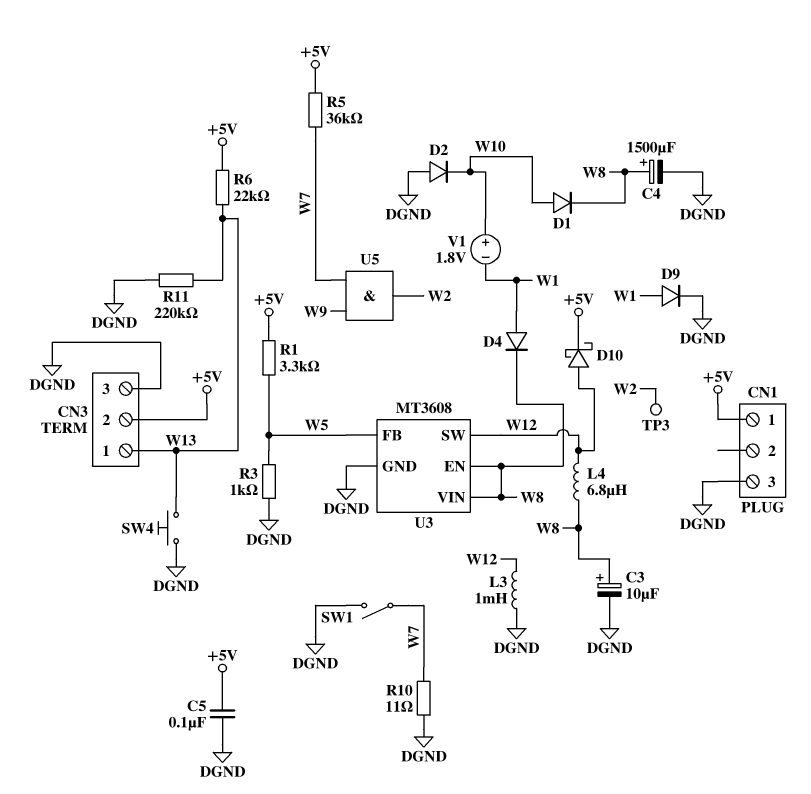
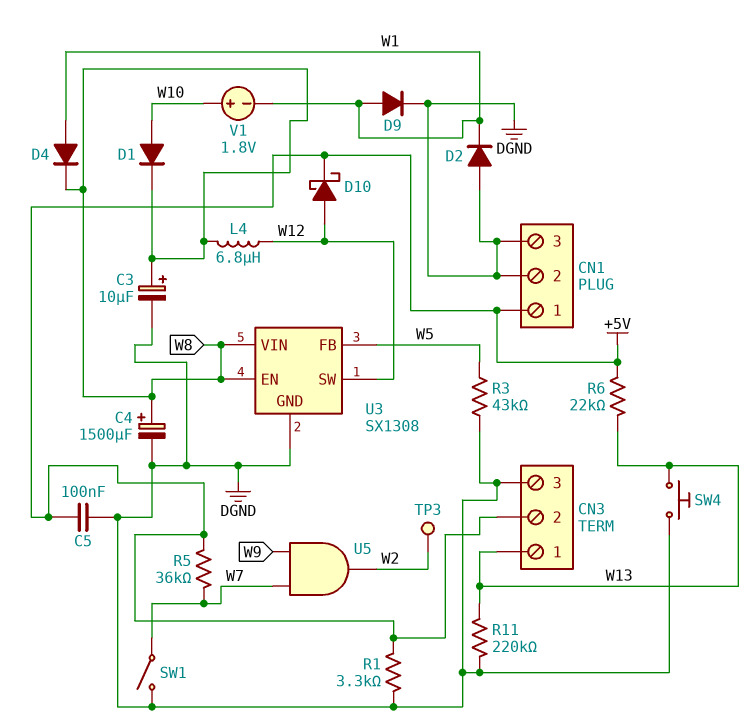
CN1 pin 2: none -> DGND
D2: diode (A DGND, K W10) -> diode (A DGND, K W1)
L3: 1mH (DGND, W12) -> none
R1: 3.3k (+5V, W5) -> 3.3k (+5V, DGND)
R3: 1k (DGND, W5) -> 43k (DGND, W5)
R10: 11 (DGND, W7) -> none
U3: MT3608 -> SX1308

